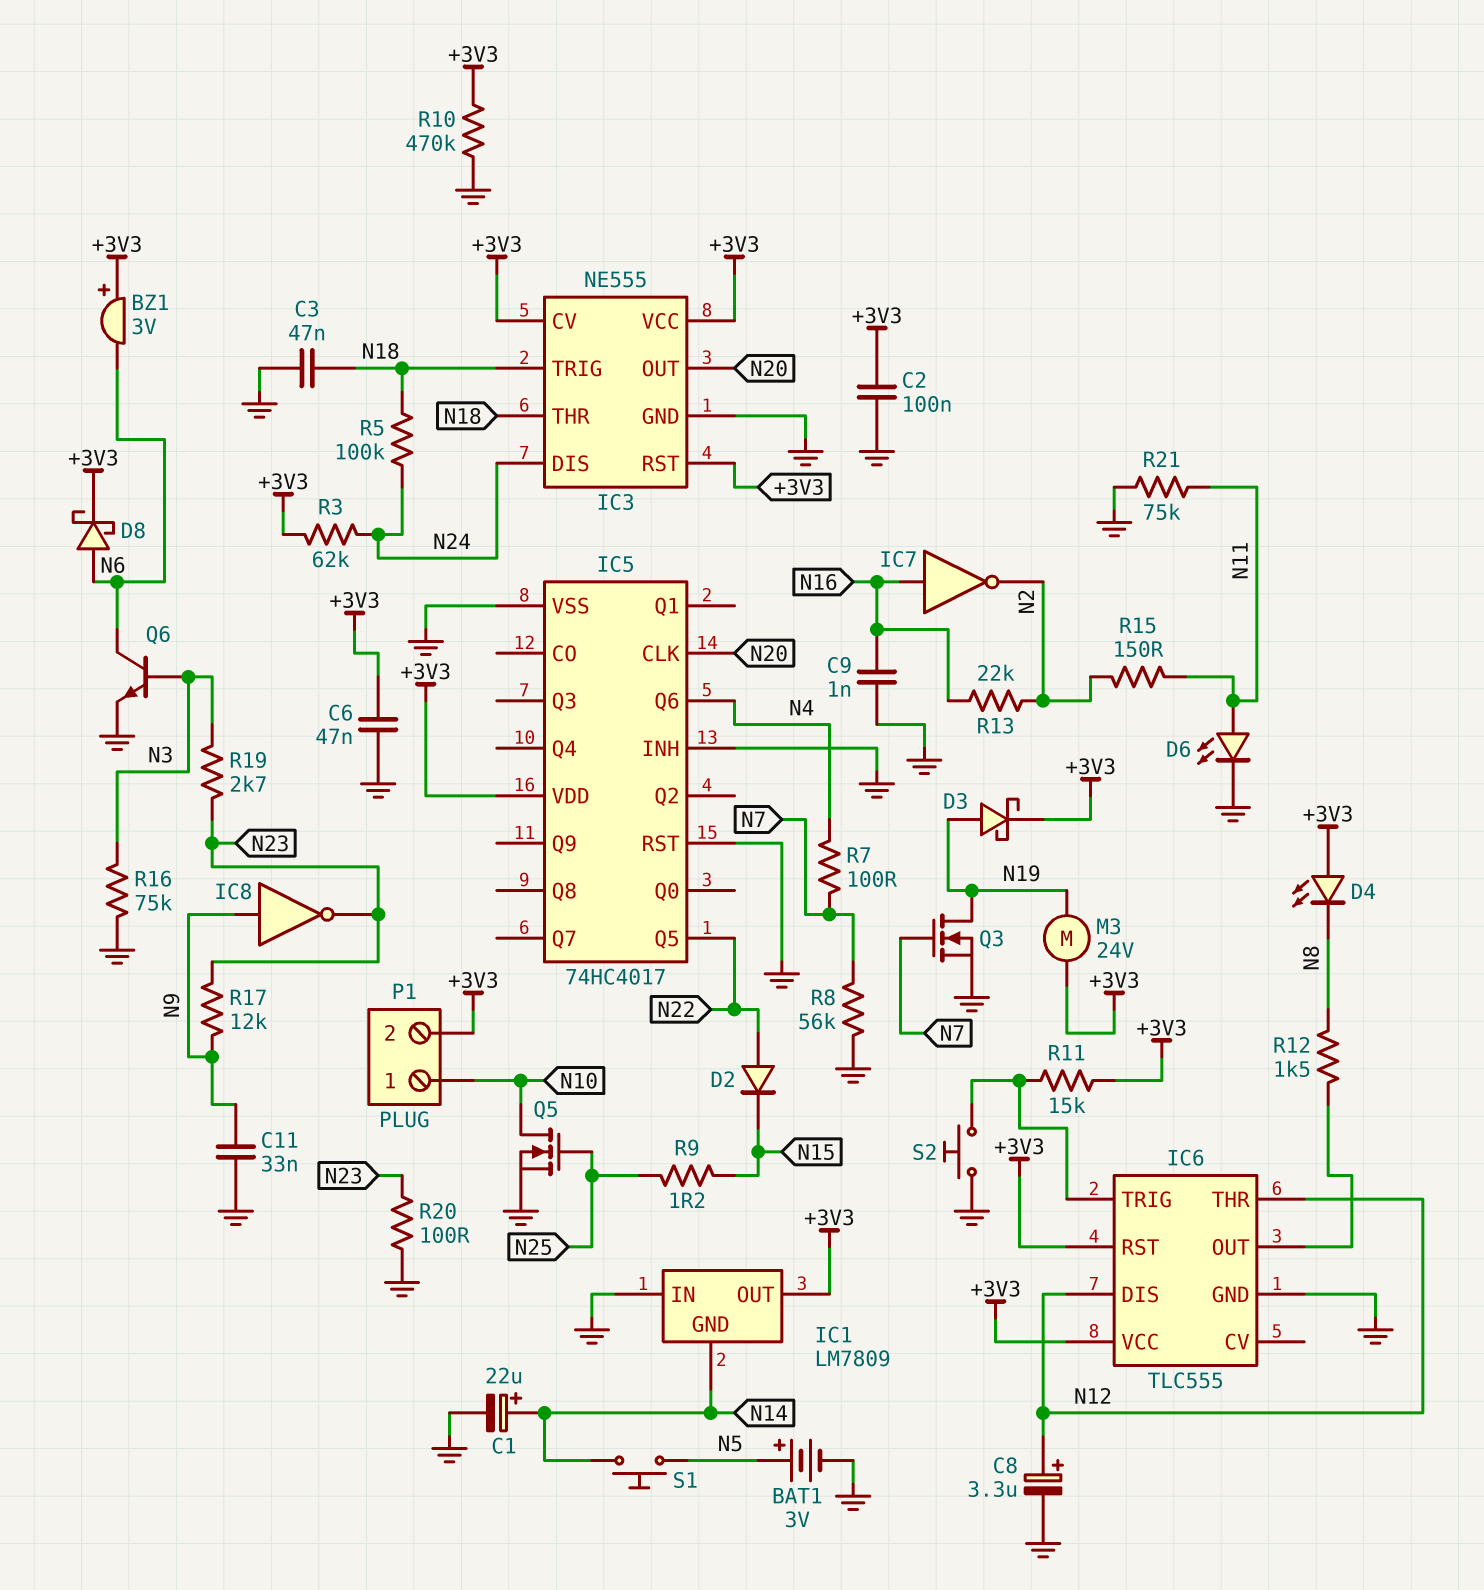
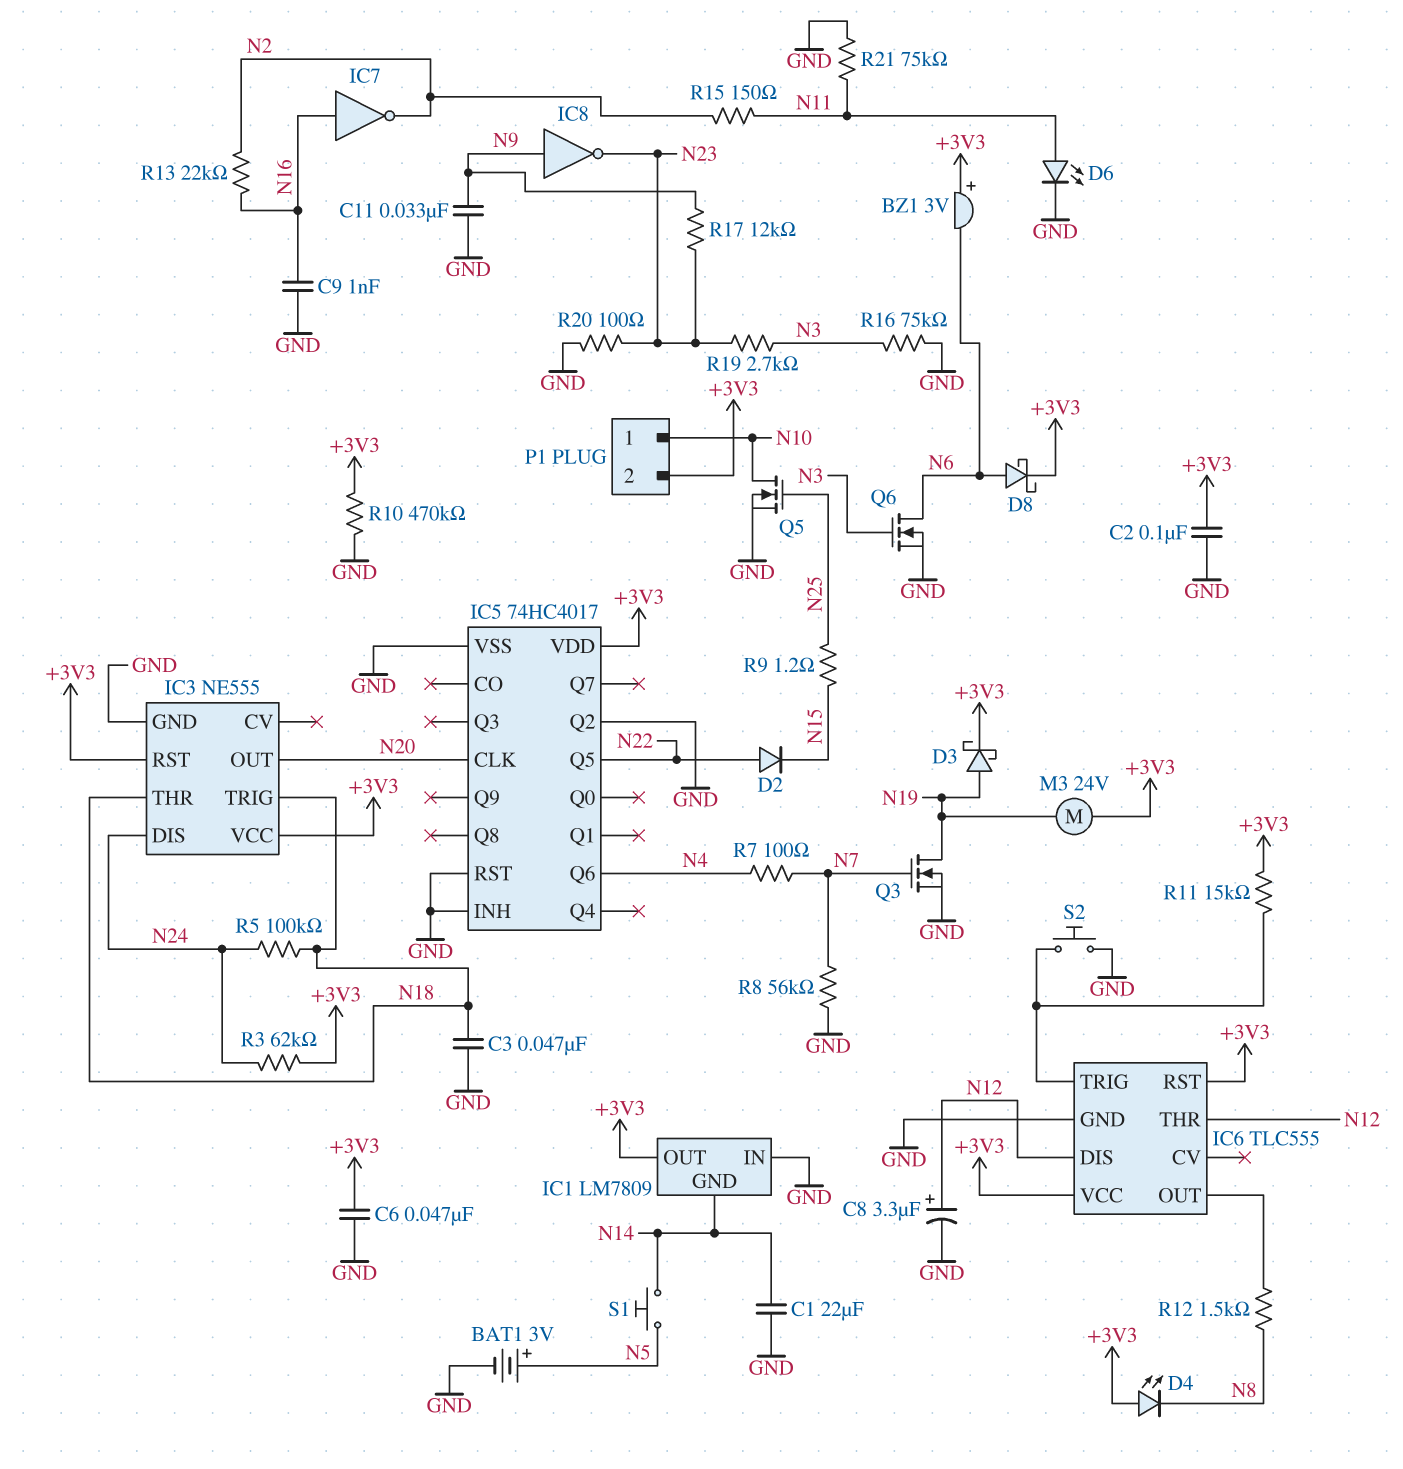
C1: 22uF (plus N14, minus GND) -> 22uF (GND, N14)
IC3 pin CV: +3V3 -> none
IC5 pin Q2: none -> GND
Q6: NPN (B N3, C N6, E GND) -> NMOS (G N3, D N6, S GND)

